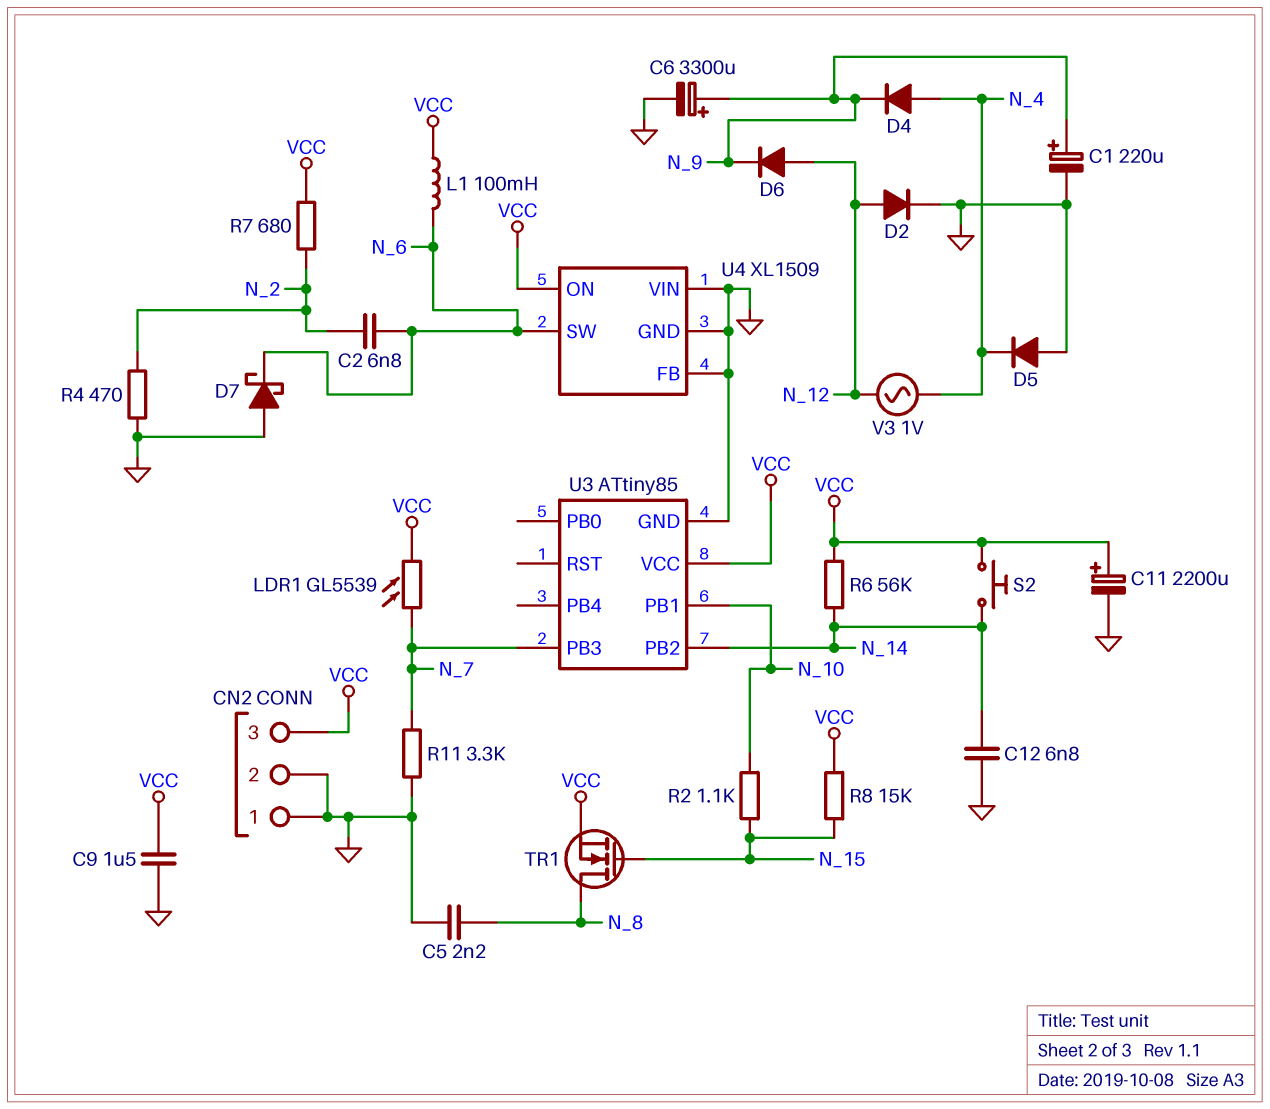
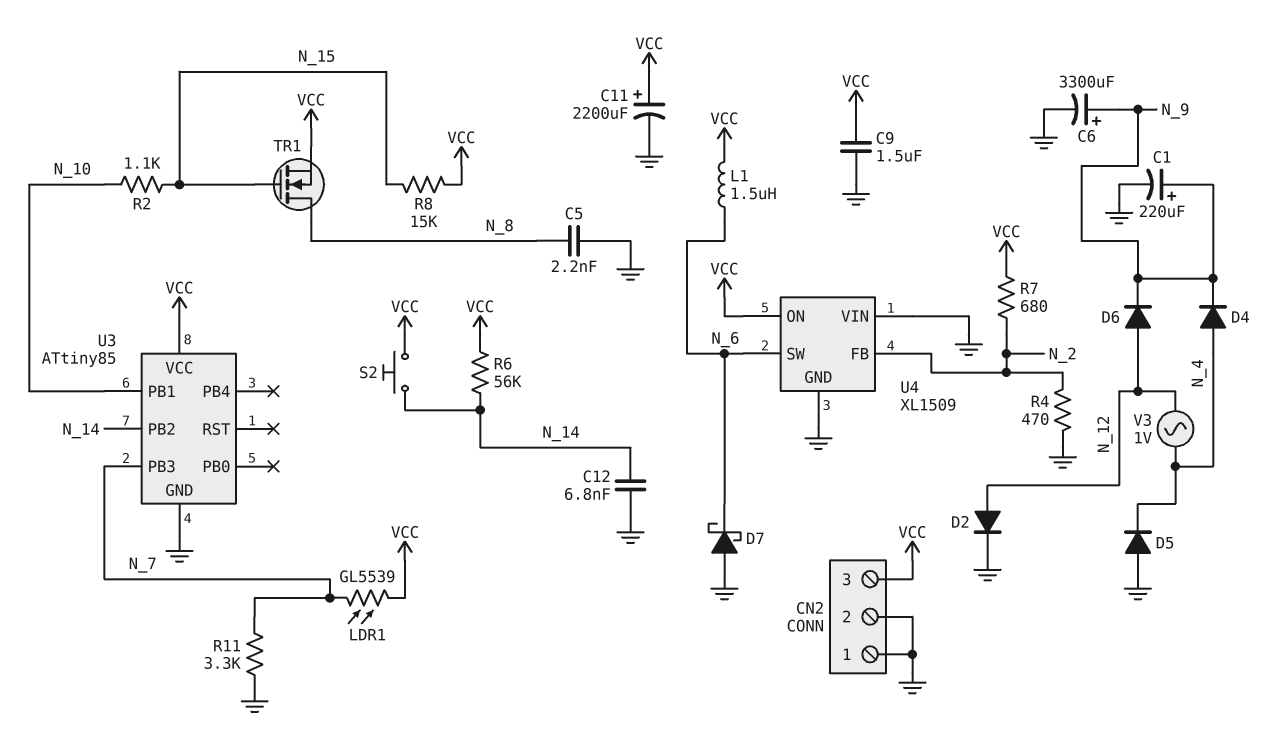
C2: 6.8nF (N_2, N_6) -> none
L1: 100mH (N_6, VCC) -> 1.5uH (N_6, VCC)
U4 pin FB: GND -> N_2

